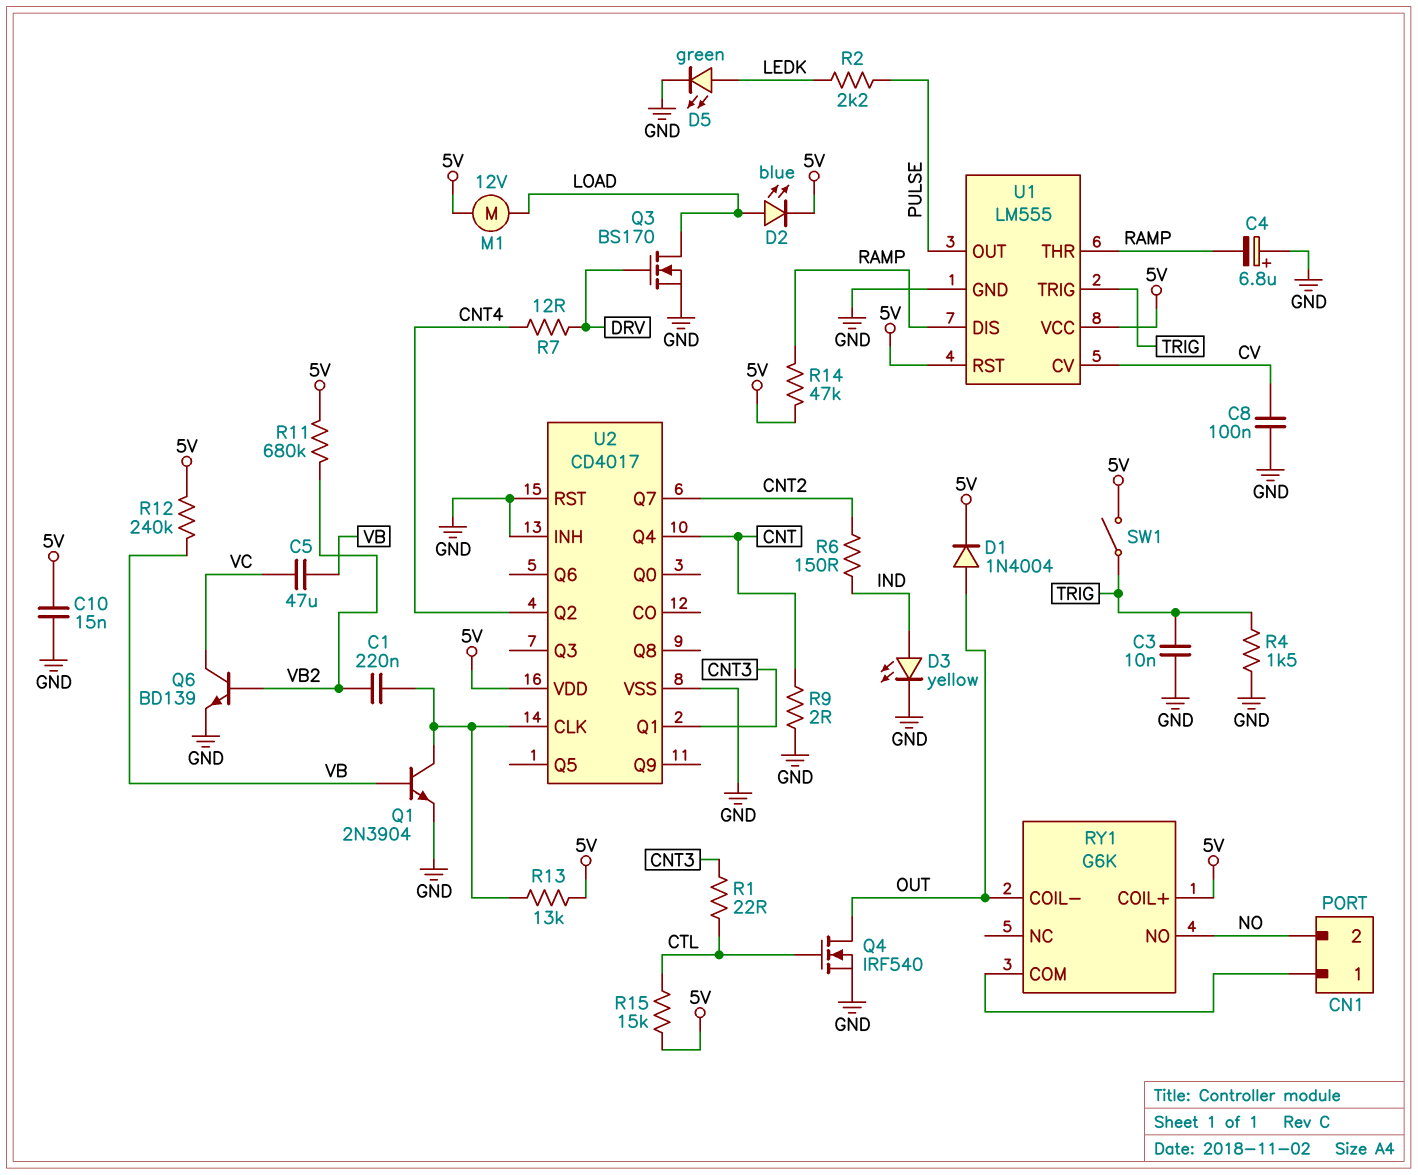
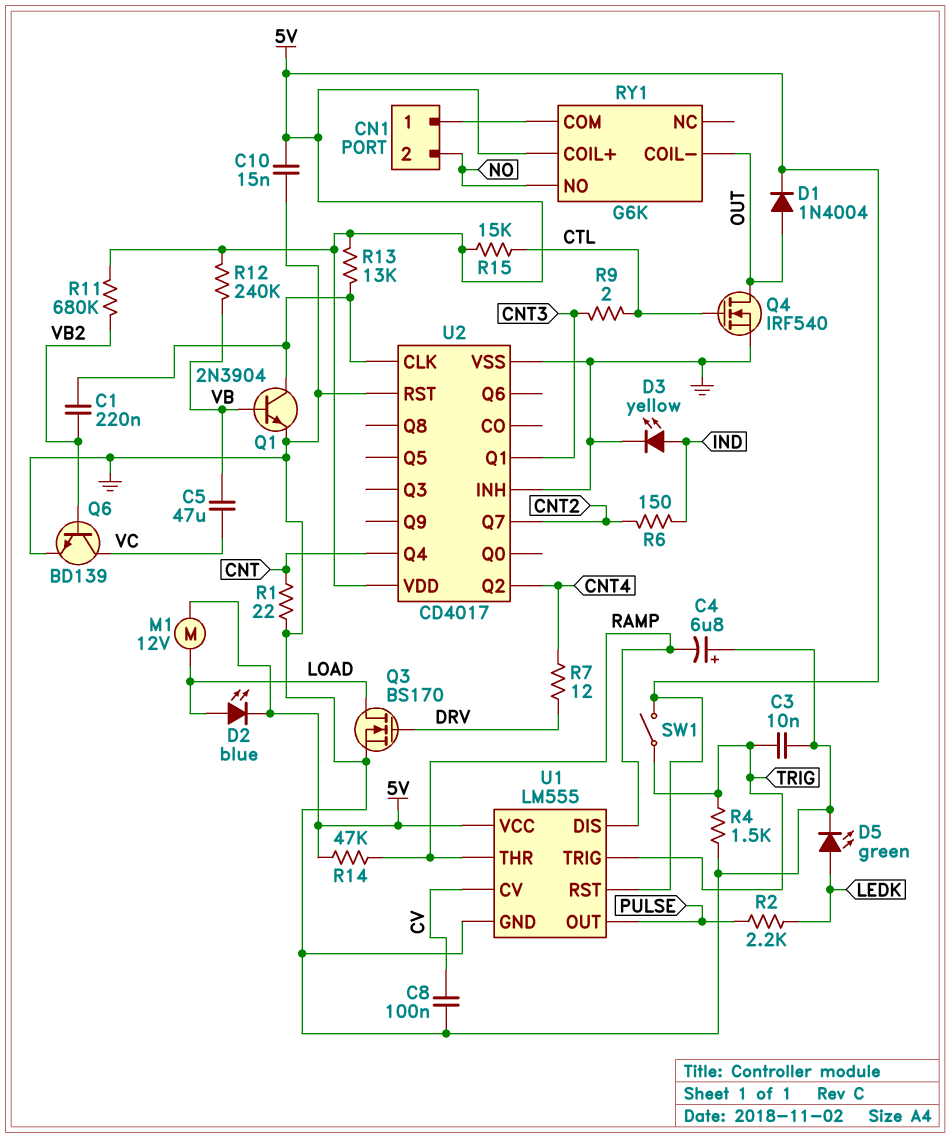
R1: 22 (CNT3, CTL) -> 22 (CNT, GND)
R9: 2 (CNT, GND) -> 2 (CNT3, CTL)

